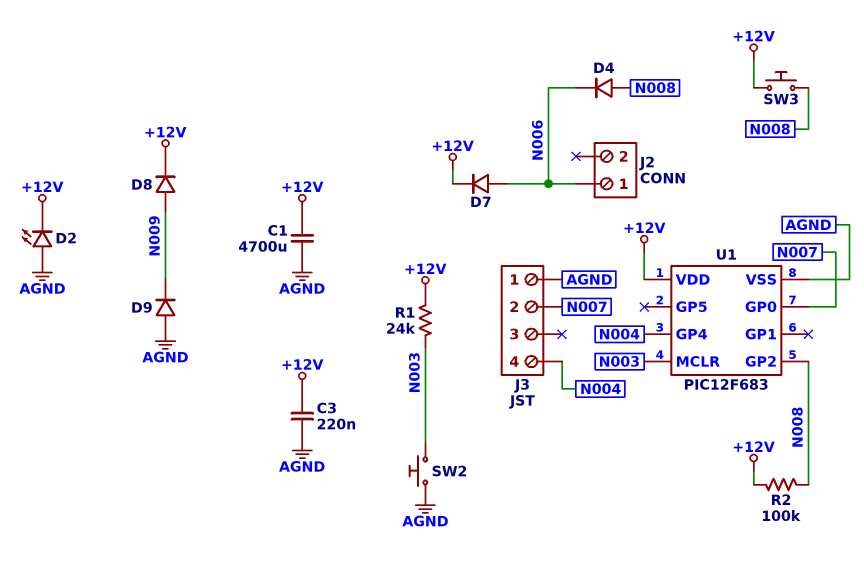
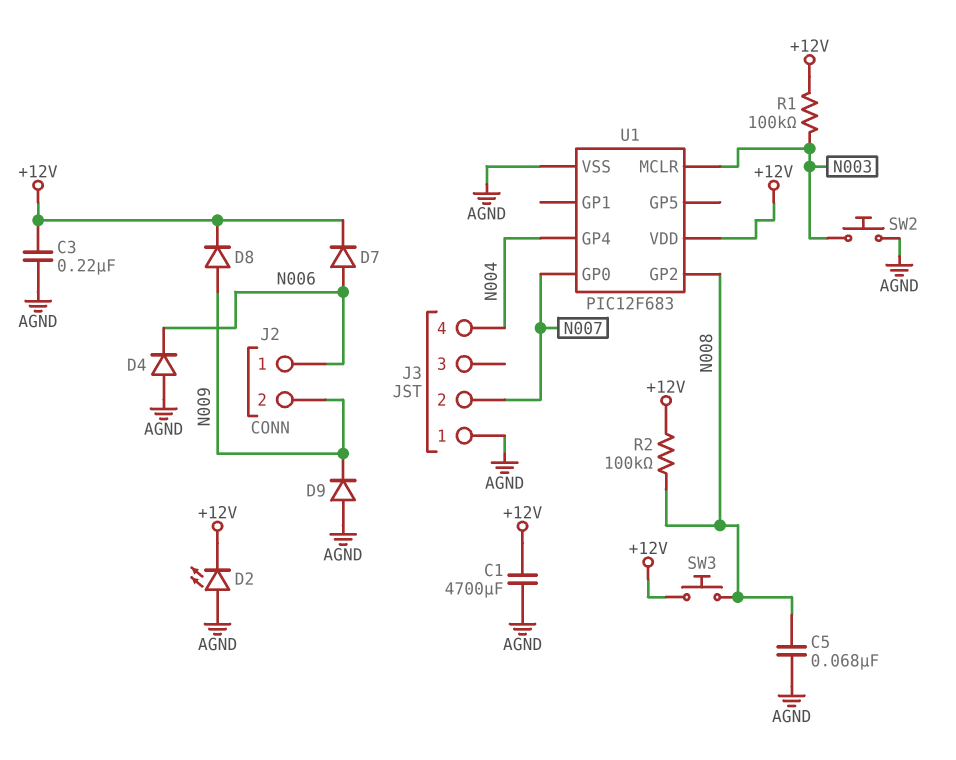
C5: none -> 68nF (AGND, N008)
D4: diode (A N008, K N006) -> diode (A AGND, K N006)
J2 pin 2: none -> N009
R1: 24k (+12V, N003) -> 100k (+12V, N003)

